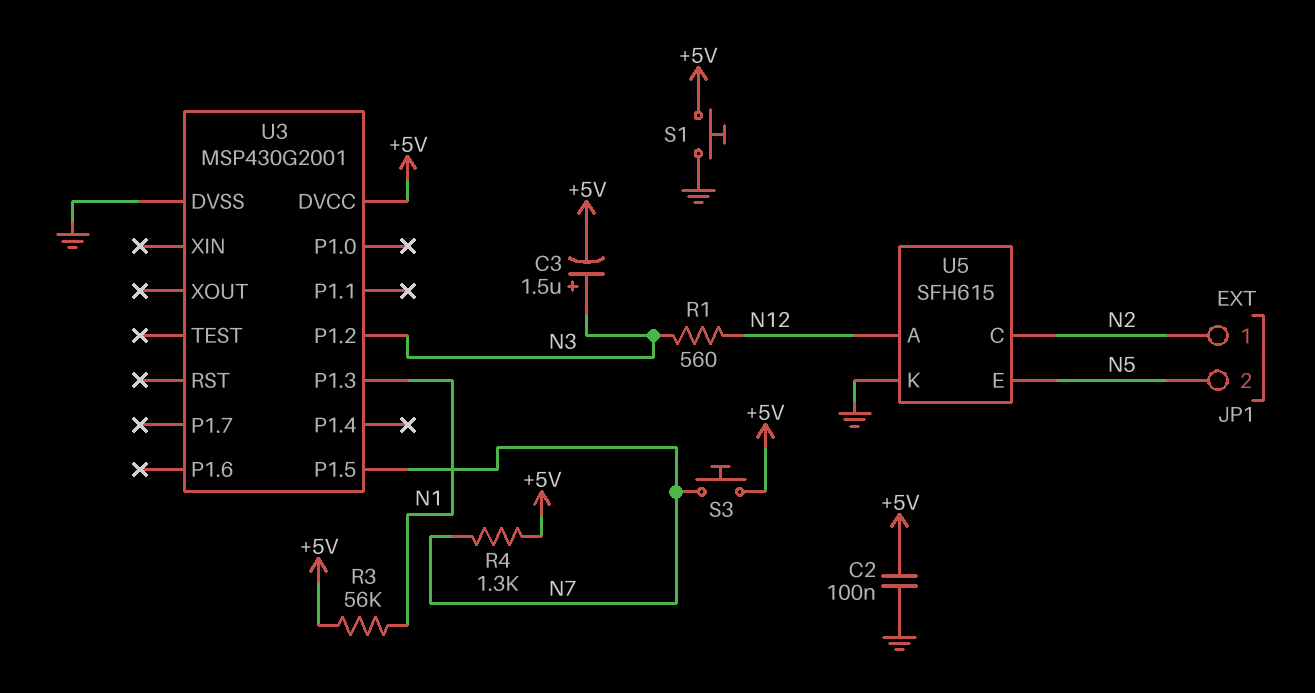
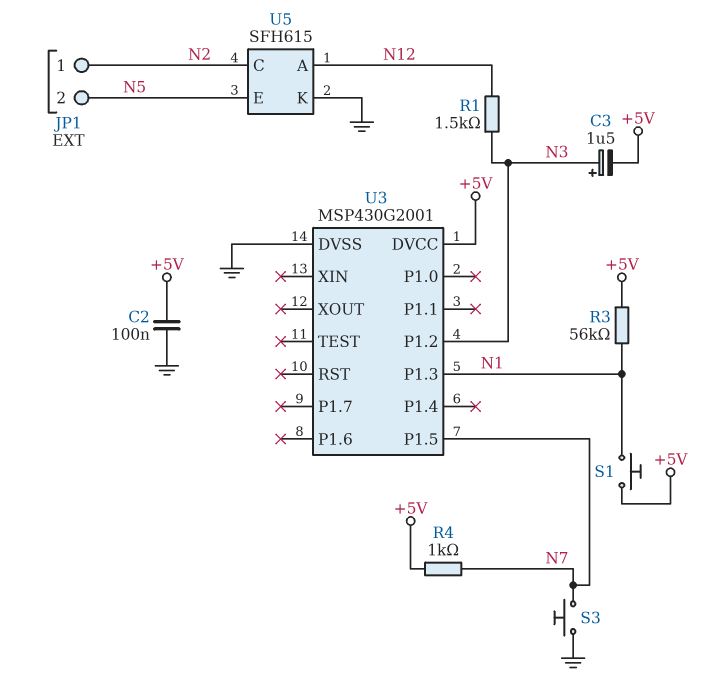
R1: 560 (N3, N12) -> 1.5k (N3, N12)
R4: 1.3k (+5V, N7) -> 1k (+5V, N7)
S1: button (+5V, GND) -> button (+5V, N1)
S3: button (+5V, N7) -> button (GND, N7)

